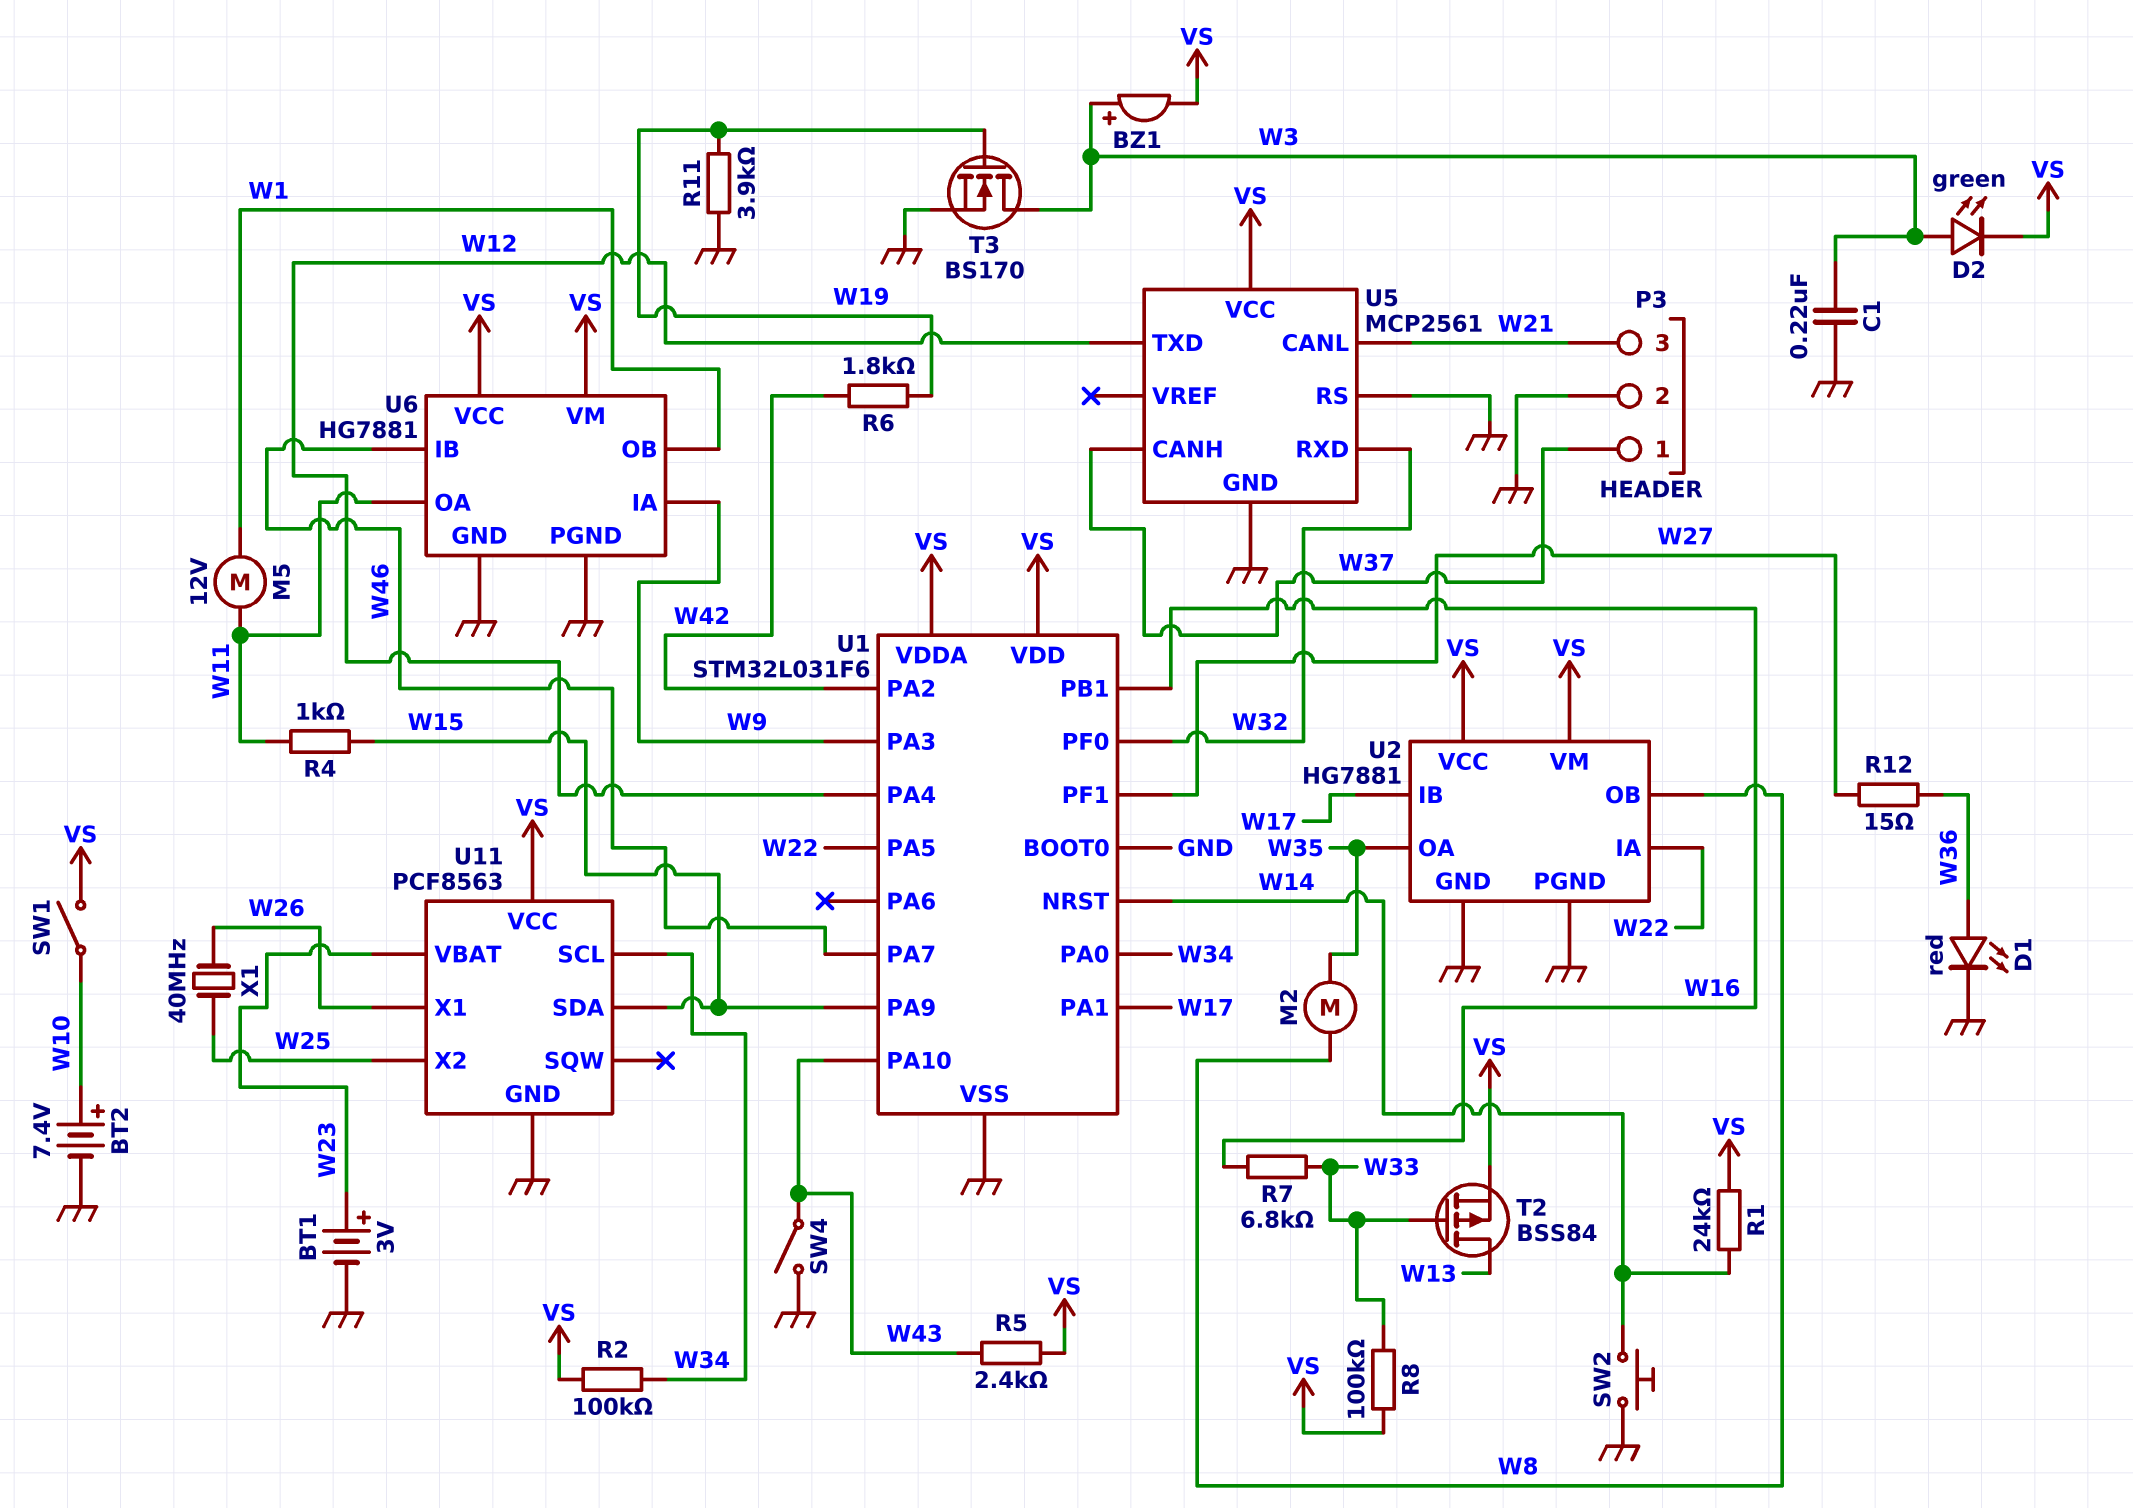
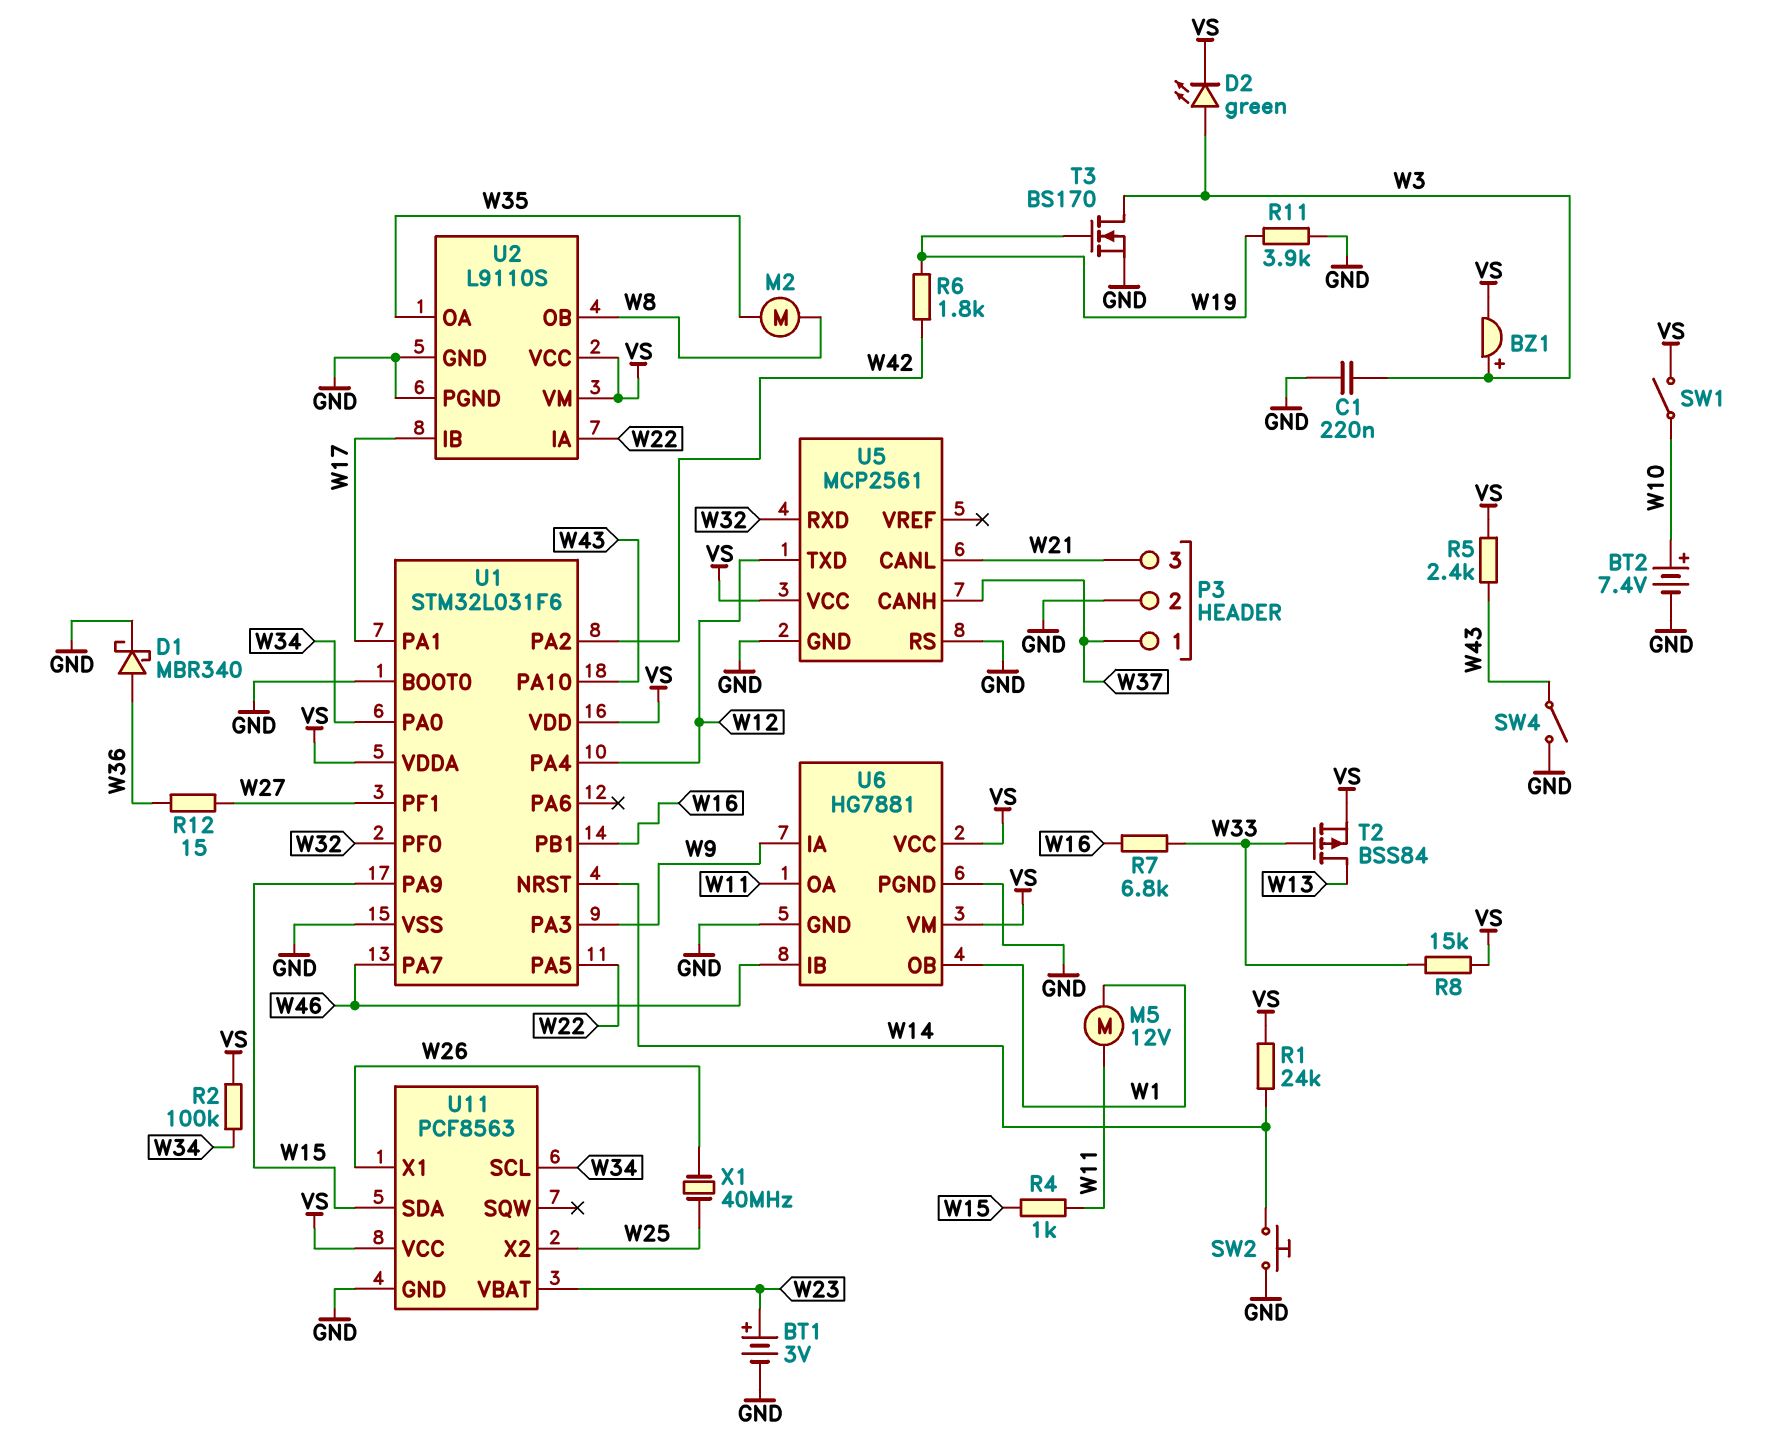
D1: LED red (A W36, K GND) -> schottky MBR340 (A W36, K GND)
R8: 100k (VS, W33) -> 15k (VS, W33)
U2: HG7881 -> L9110S

